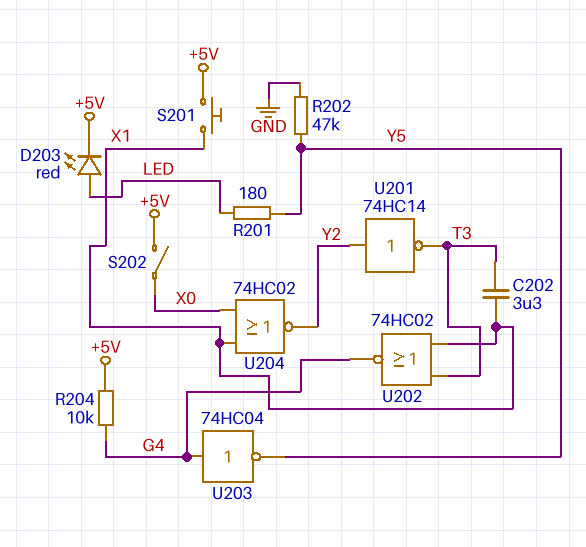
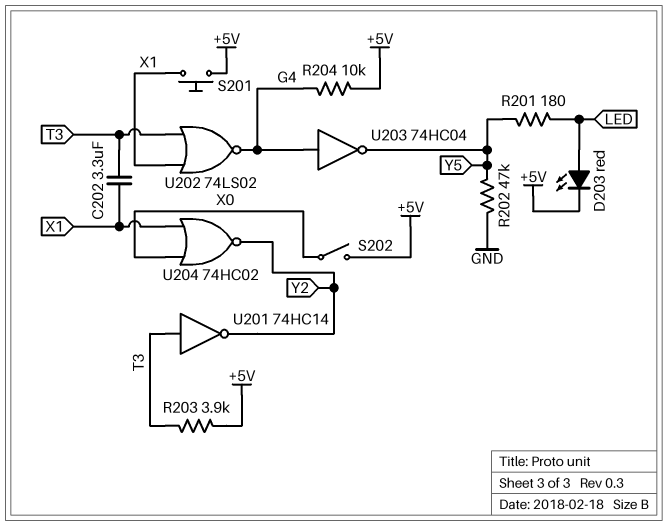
R203: none -> 3.9k (+5V, T3)
U201: NOT 74HC14 (in Y2, out T3) -> NOT 74HC14 (in T3, out Y2)
U202: NOR 74HC02 (in T3, in X1, out G4) -> NOR 74LS02 (in T3, in X1, out G4)

